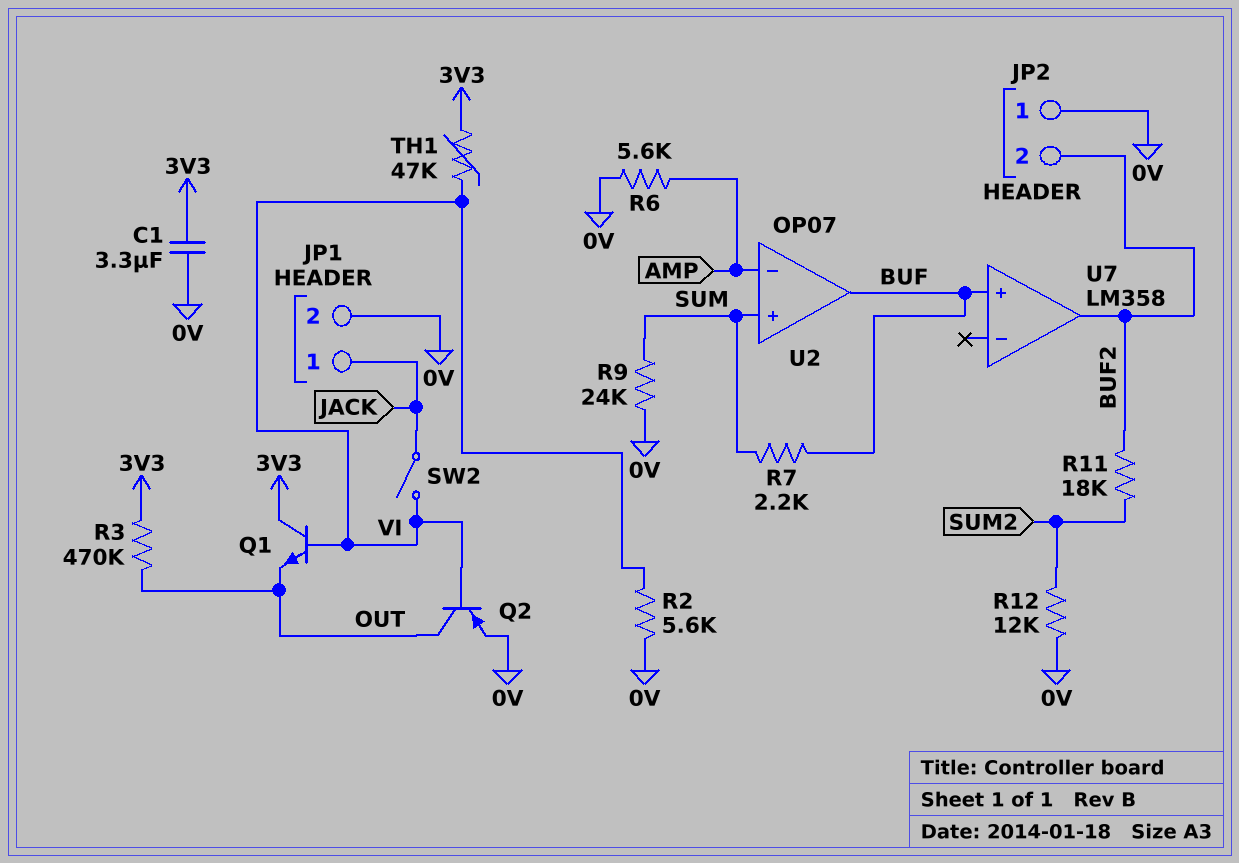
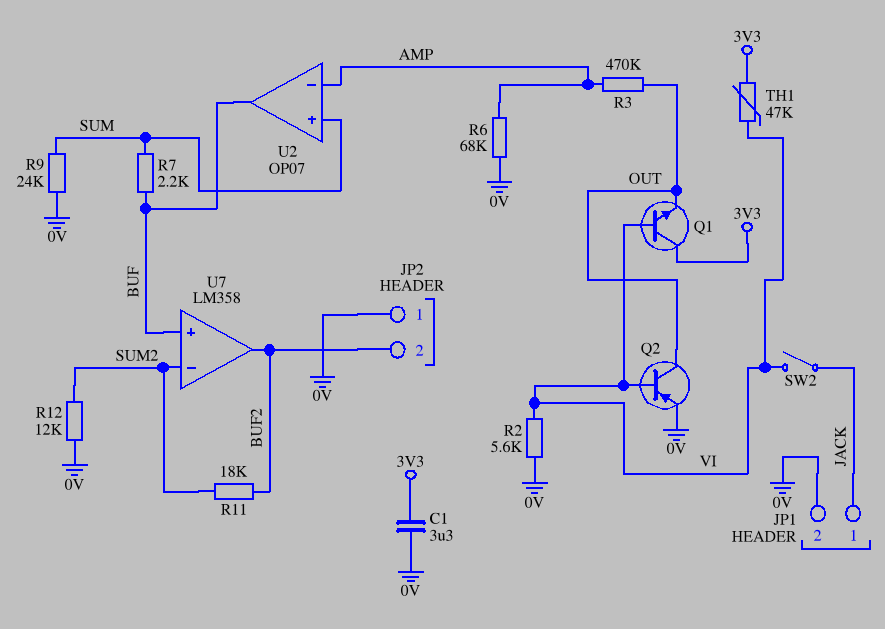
R3: 470k (3V3, OUT) -> 470k (AMP, OUT)
R6: 5.6k (0V, AMP) -> 68k (0V, AMP)
U7 pin in-: none -> SUM2

